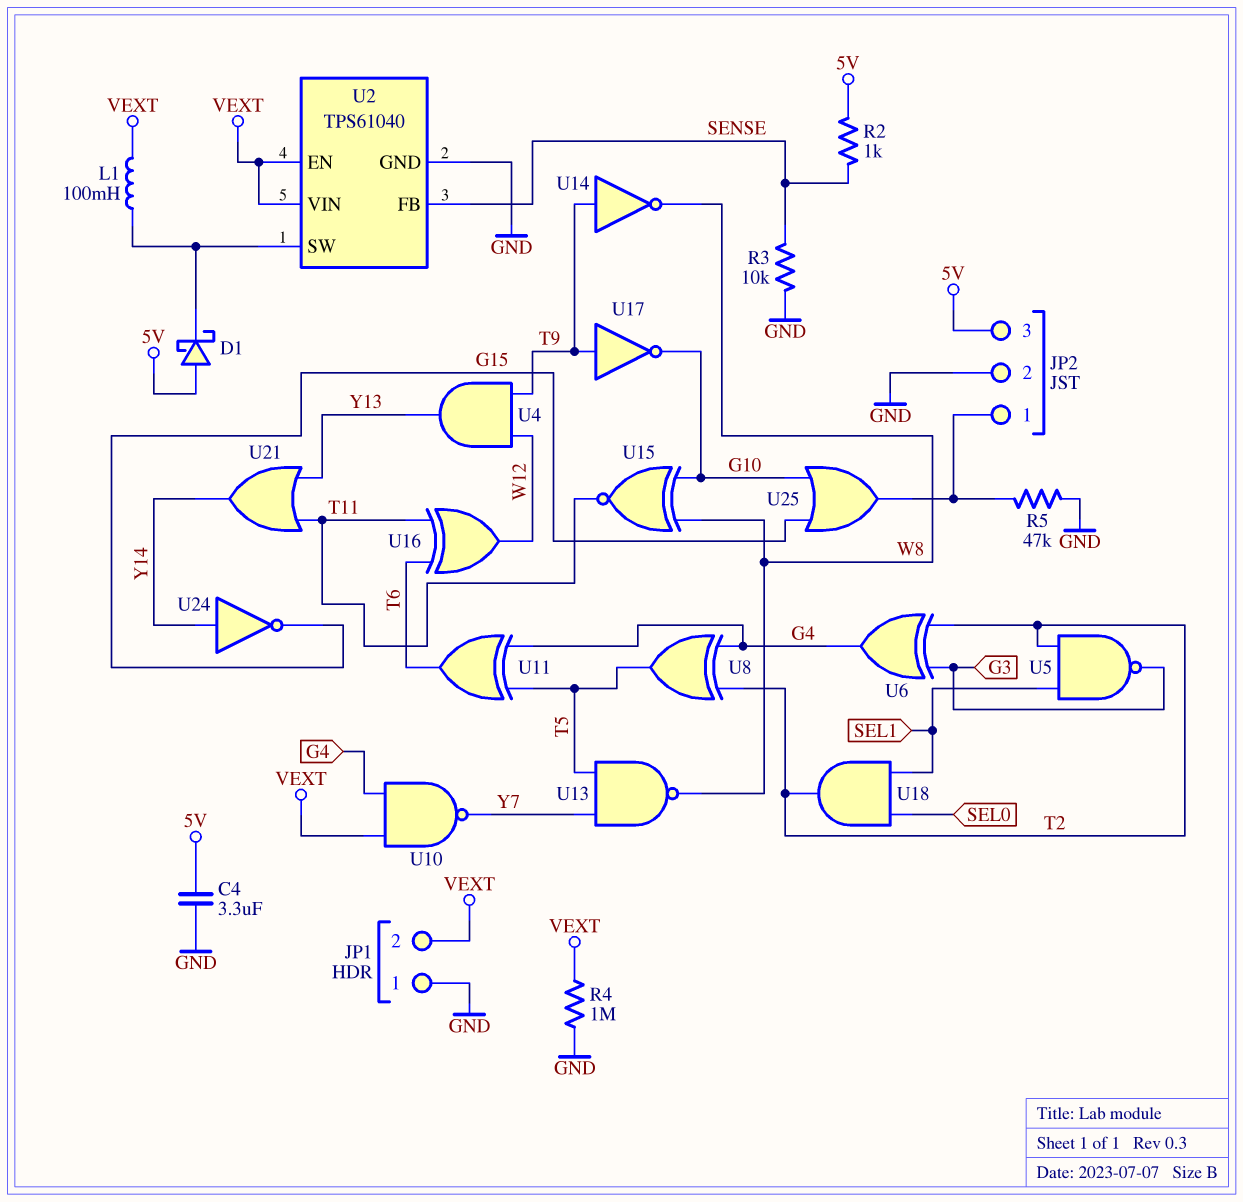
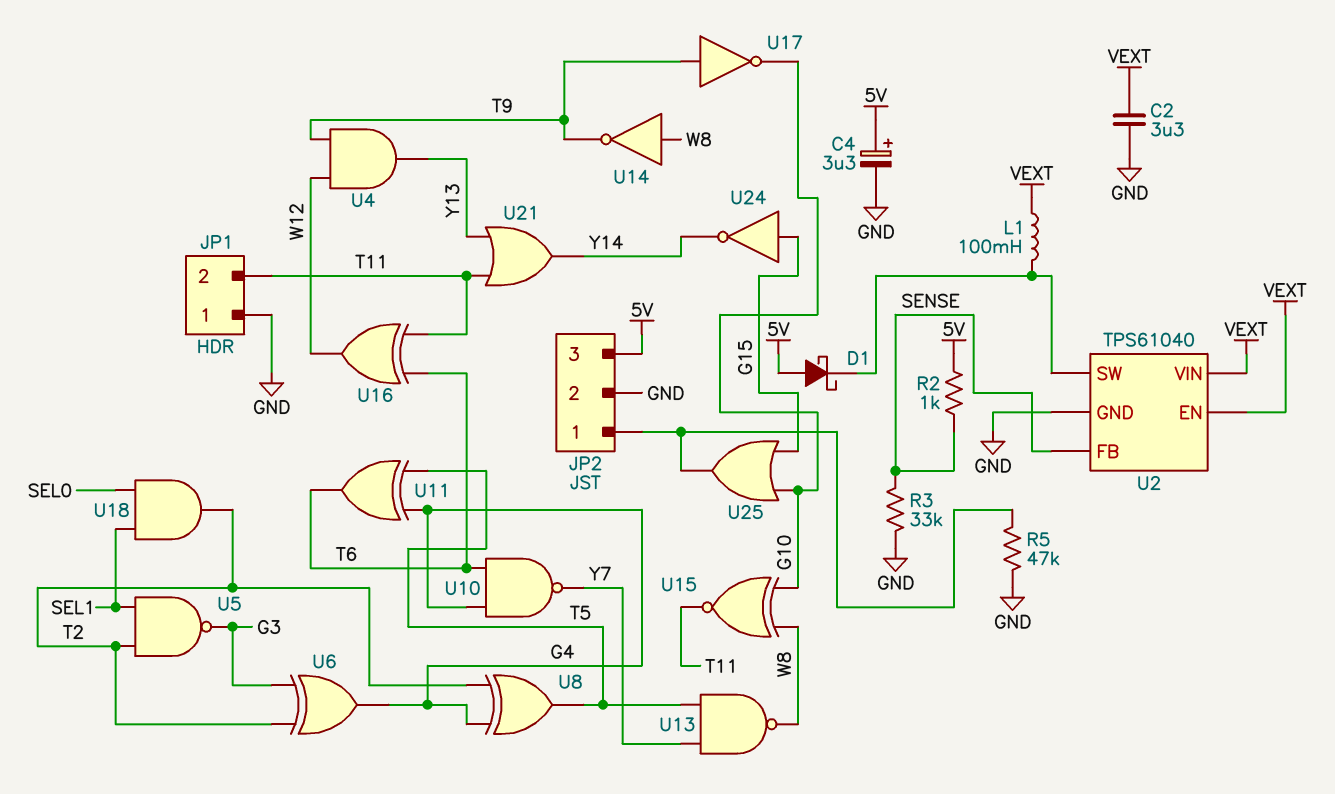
C2: none -> 3.3uF (GND, VEXT)
C4: 3.3uF (5V, GND) -> 3.3uF (plus 5V, minus GND)
JP1 pin 2: VEXT -> T11
R3: 10k (GND, SENSE) -> 33k (GND, SENSE)
R4: 1M (GND, VEXT) -> none
U10: NAND (in G4, in VEXT, out Y7) -> NAND (in G4, in T6, out Y7)
U14: NOT (in T9, out W8) -> NOT (in W8, out T9)
U24: NOT (in Y14, out G15) -> NOT (in G15, out Y14)

